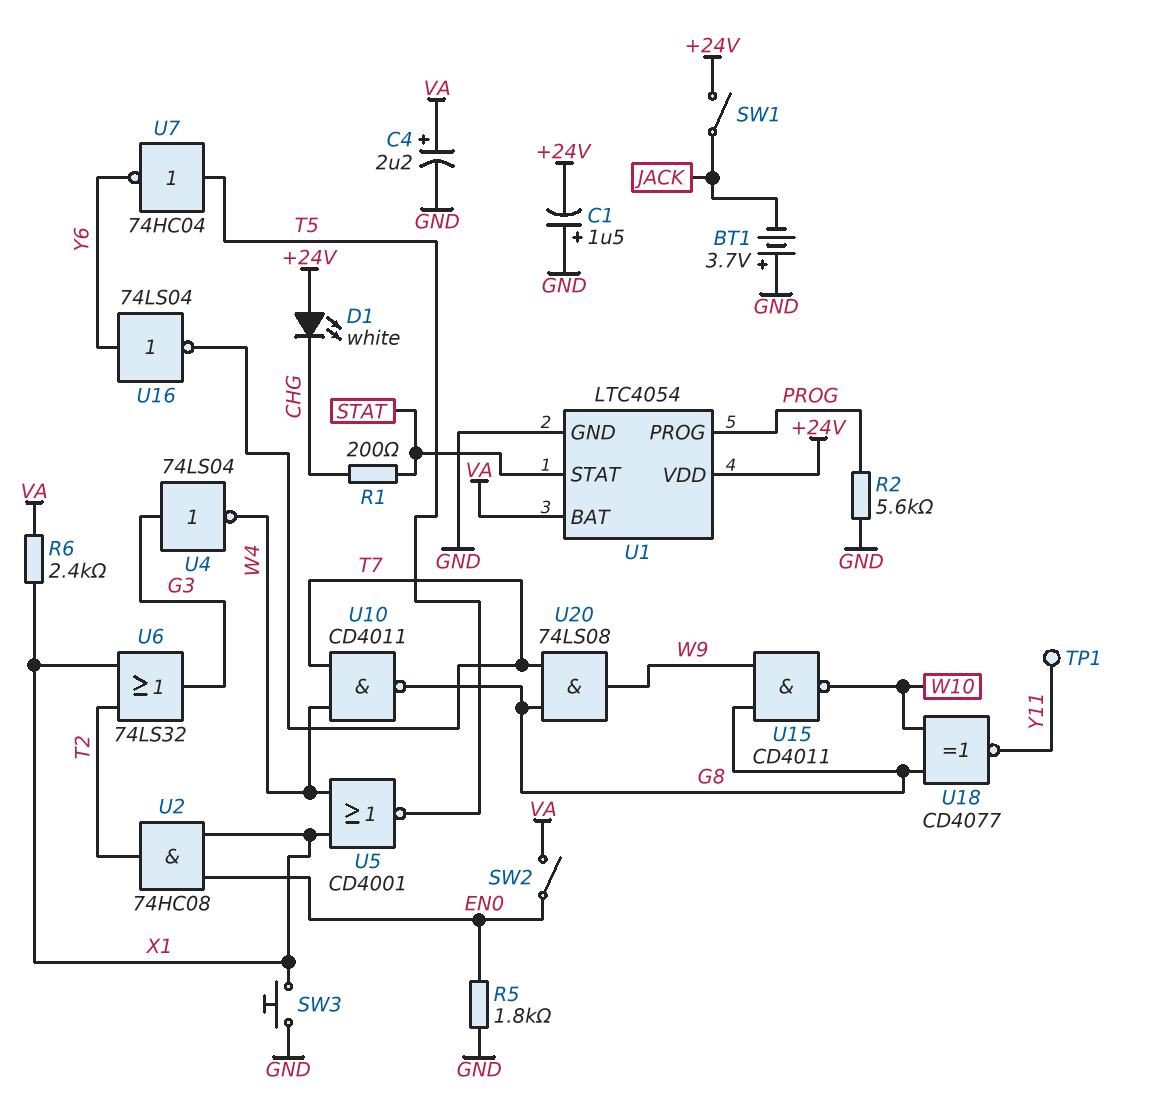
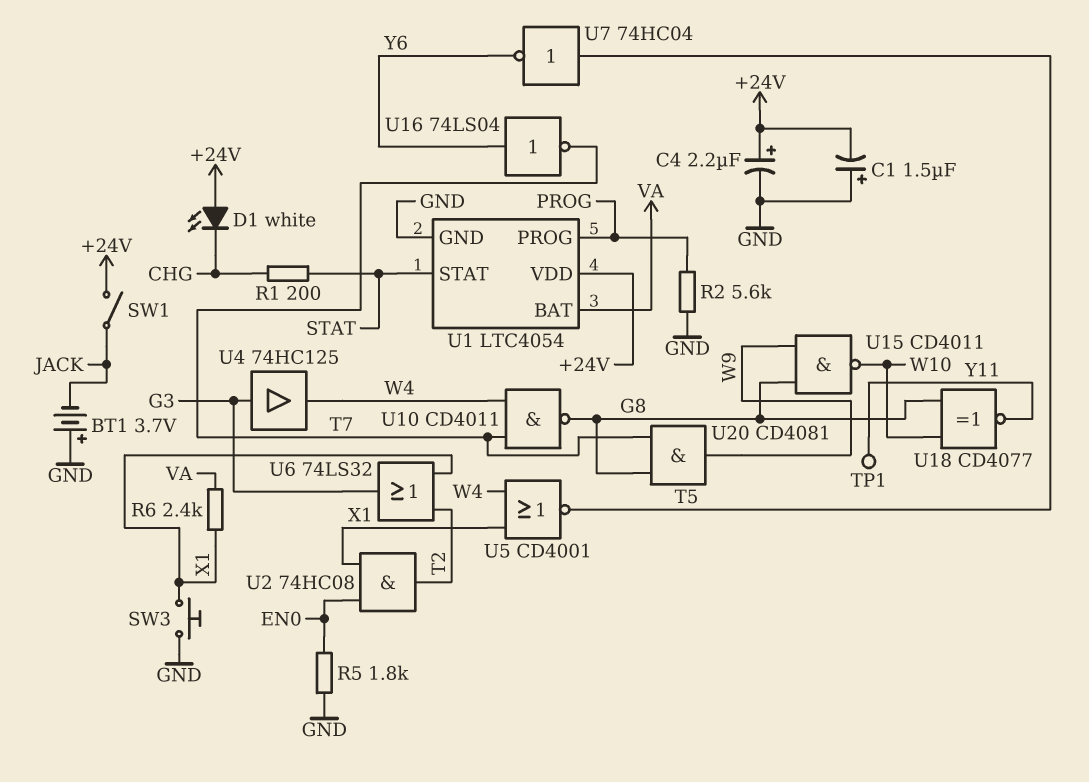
C4: 2.2uF (plus VA, minus GND) -> 2.2uF (plus +24V, minus GND)
SW2: switch (EN0, VA) -> none
U4: NOT 74LS04 (in G3, out W4) -> buffer 74HC125 (in G3, out W4)
U20: AND 74LS08 (in G8, in T7, out W9) -> AND CD4081 (in G8, in T7, out W9)

